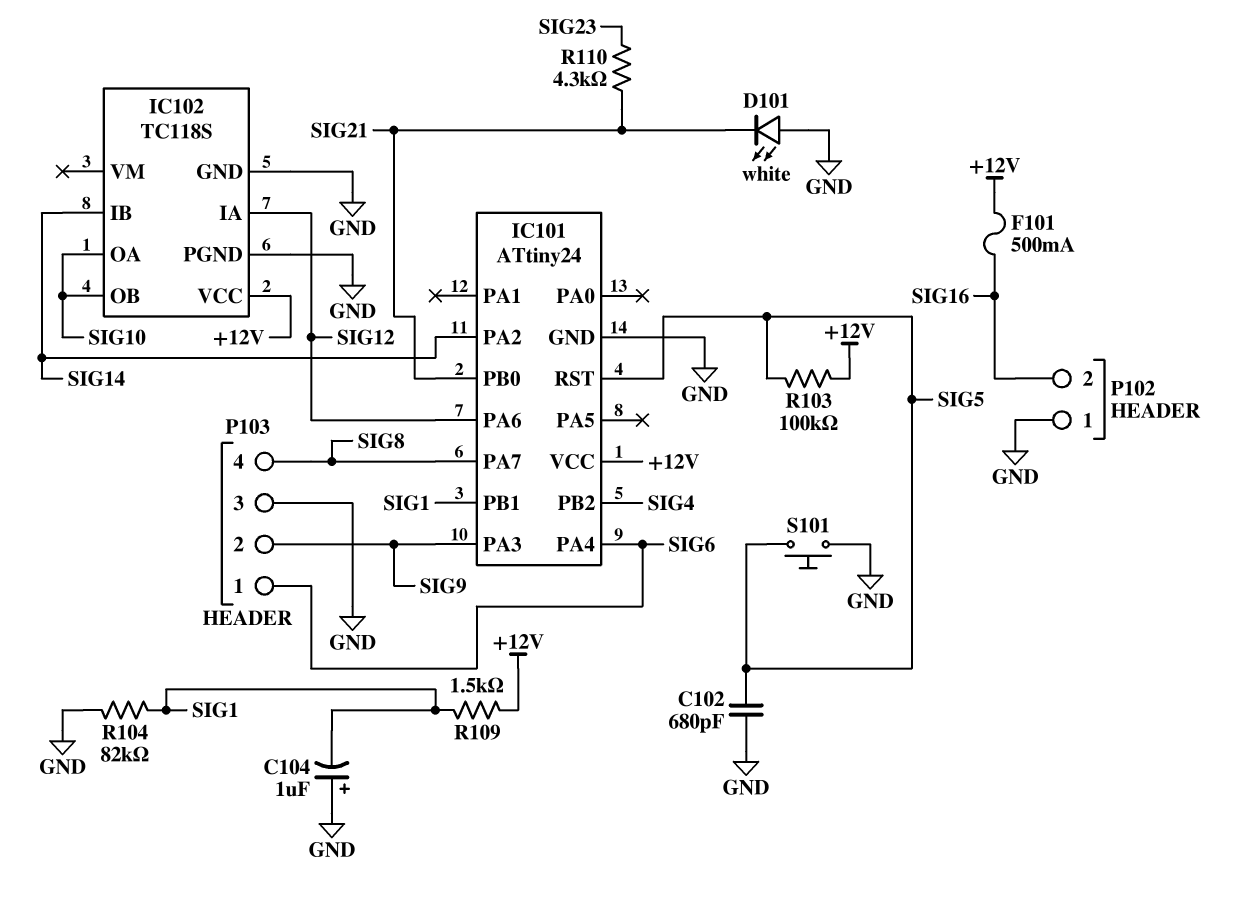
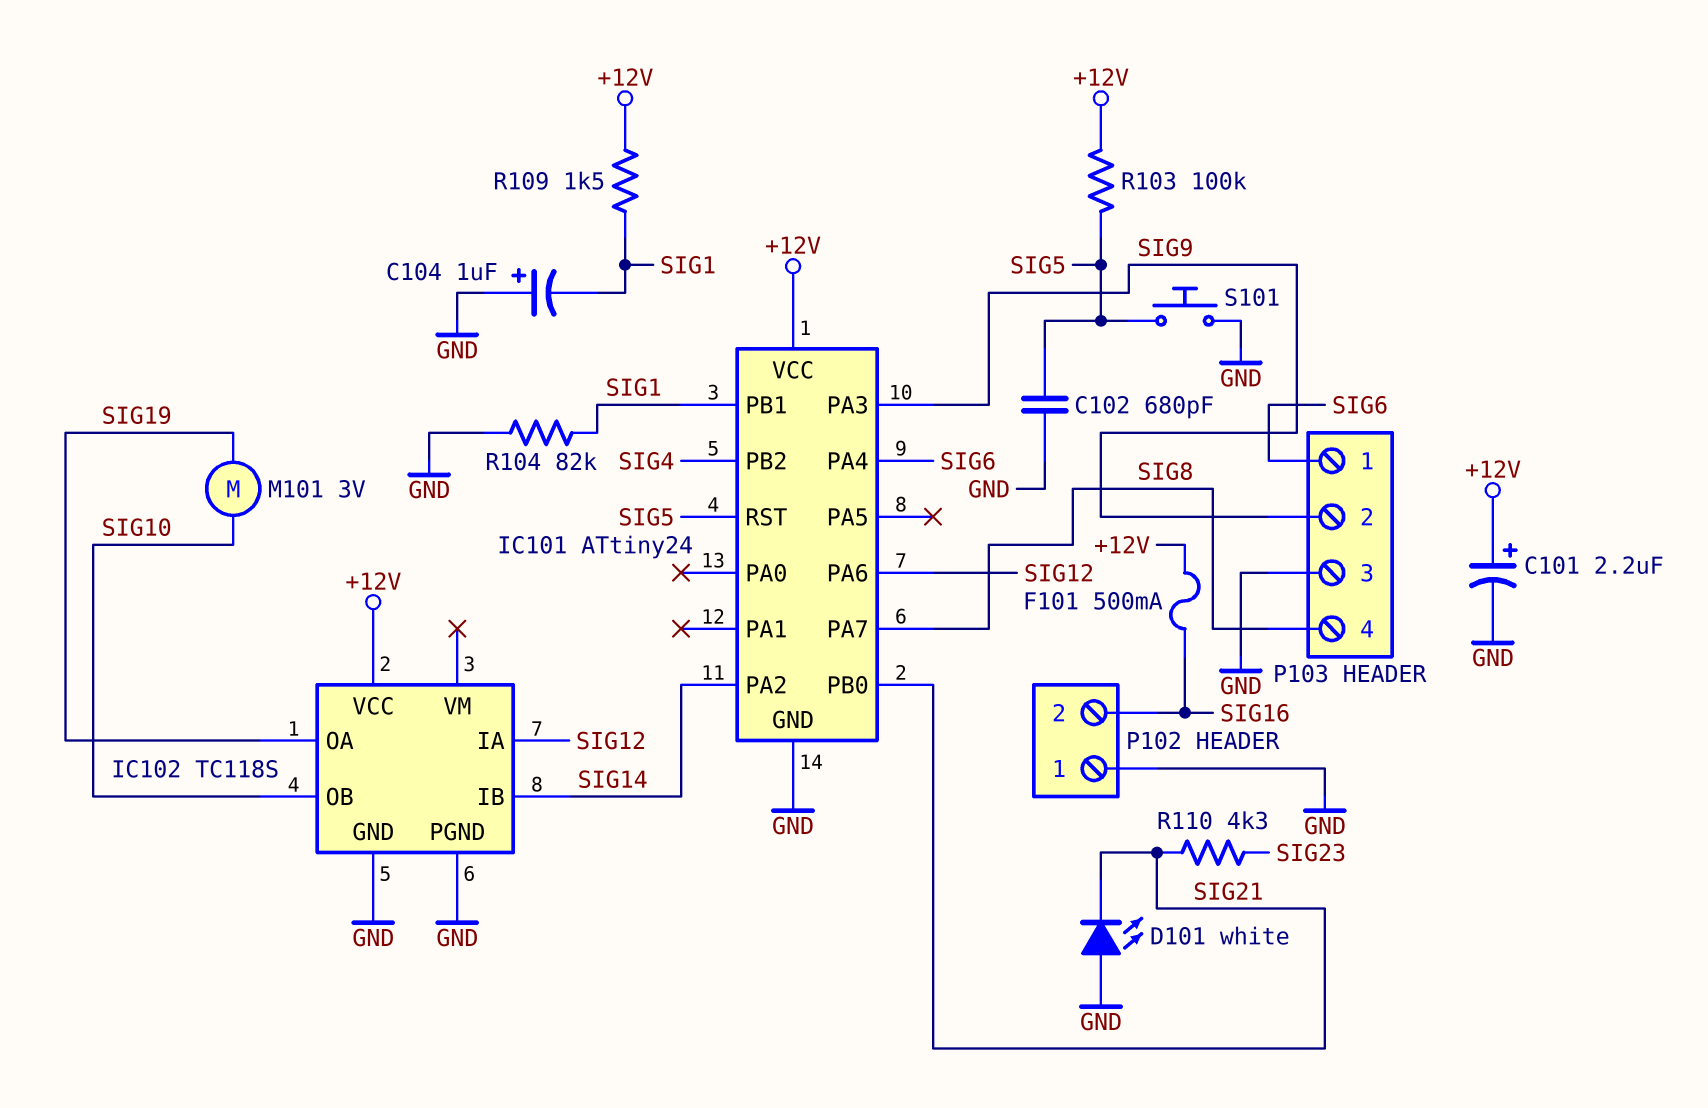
C101: none -> 2.2uF (plus +12V, minus GND)
IC102 pin OA: SIG10 -> SIG19
M101: none -> motor 3V (SIG10, SIG19)

